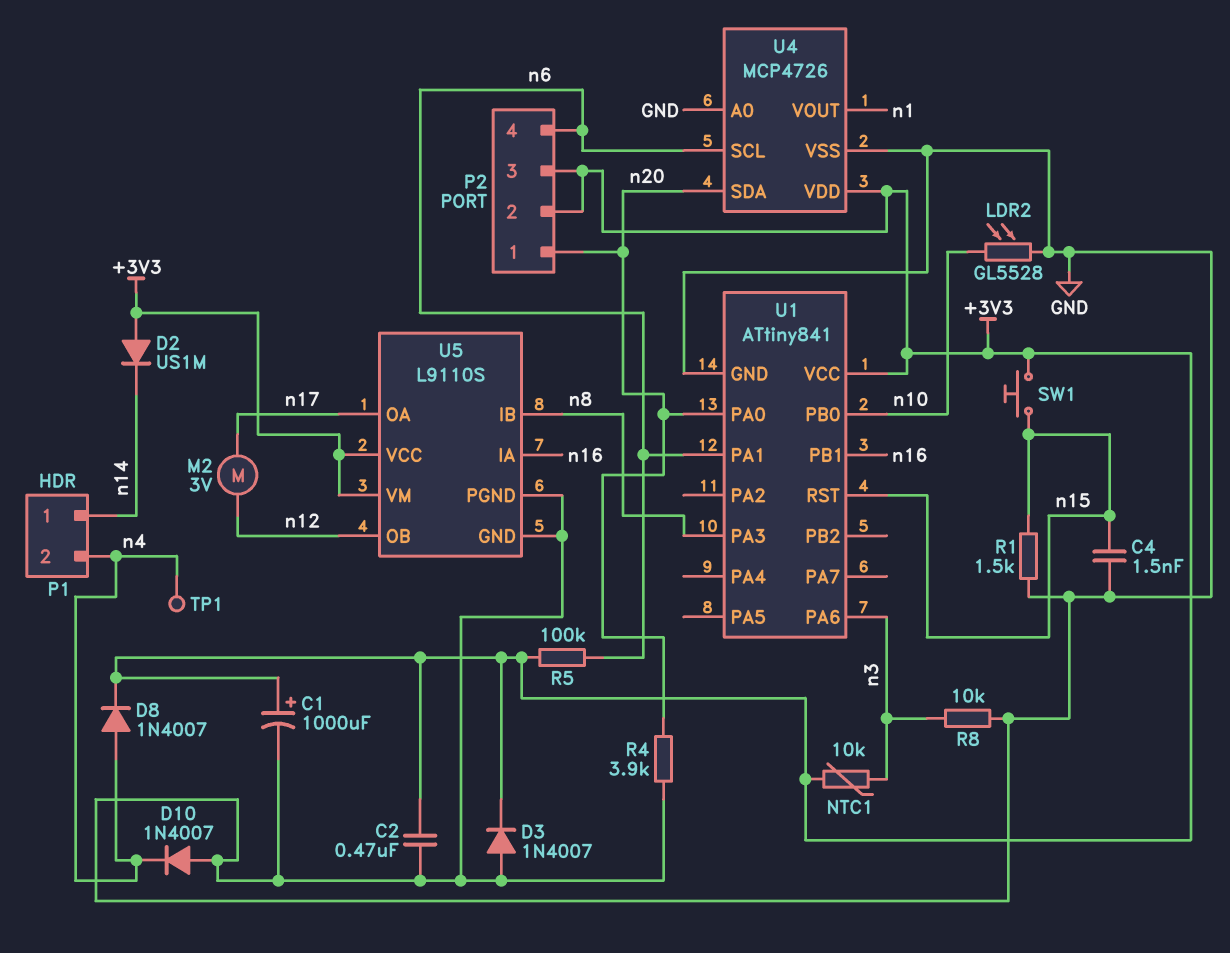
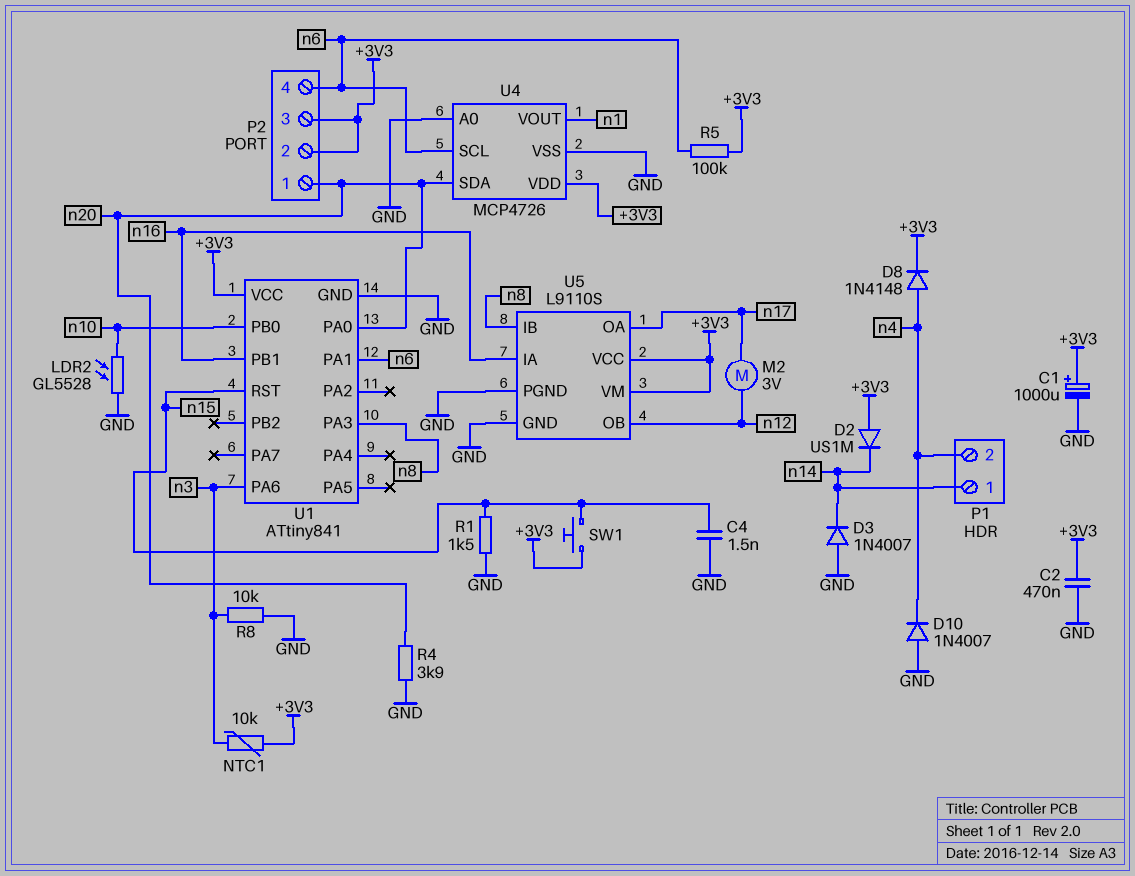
D3: diode 1N4007 (A GND, K +3V3) -> diode 1N4007 (A GND, K n14)
D8: diode 1N4007 (A n4, K +3V3) -> diode 1N4148 (A n4, K +3V3)
TP1: test point (n4) -> none

